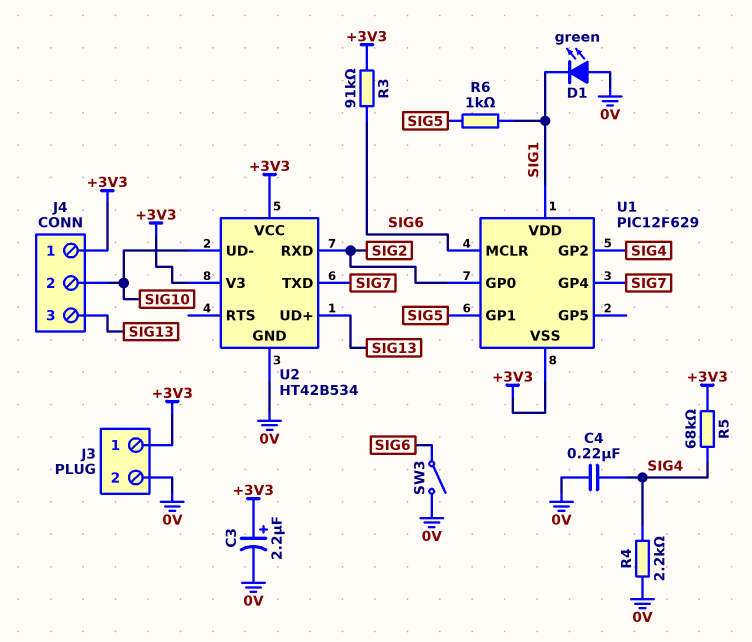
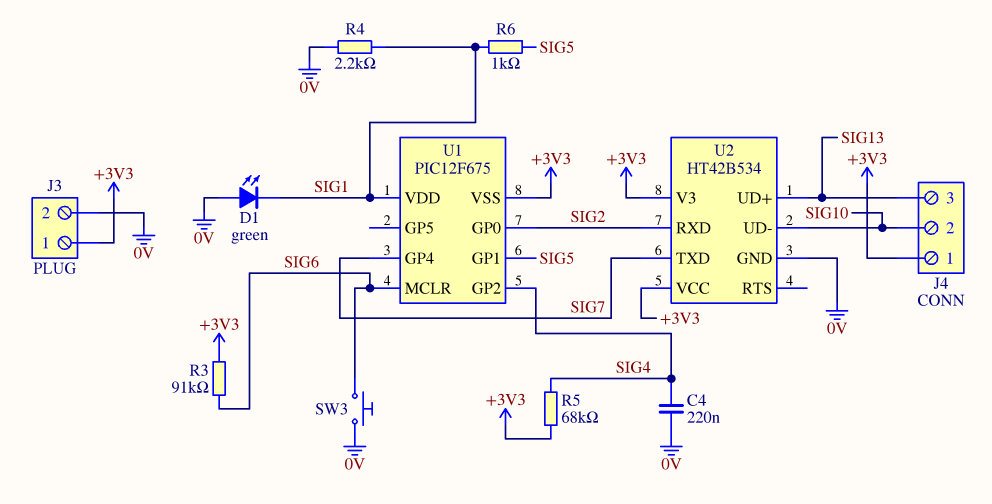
C3: 2.2uF (plus +3V3, minus 0V) -> none
R4: 2.2k (0V, SIG4) -> 2.2k (0V, SIG1)
SW3: switch (0V, SIG6) -> button (0V, SIG6)
U1: PIC12F629 -> PIC12F675

